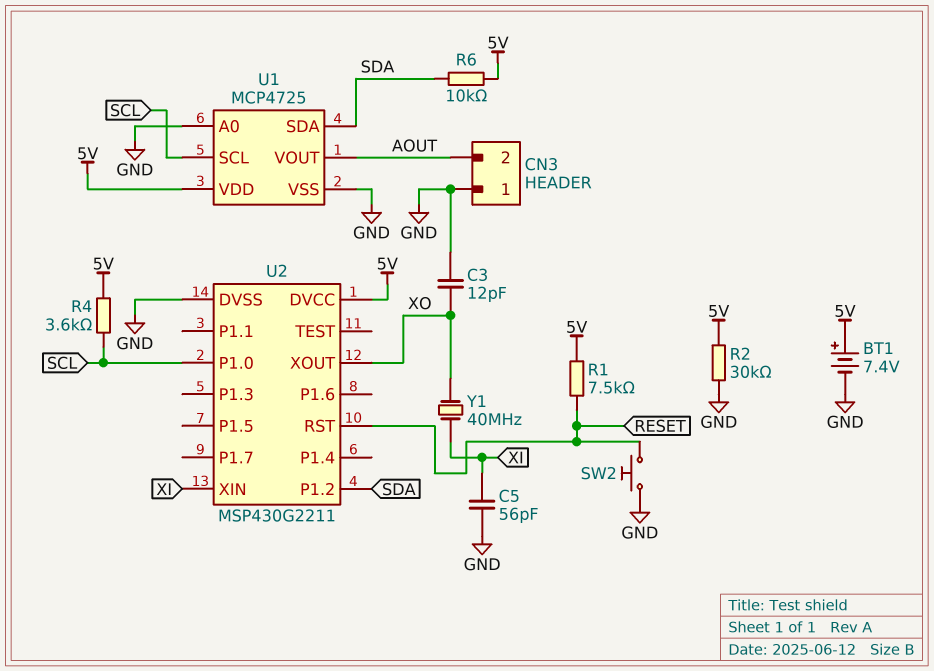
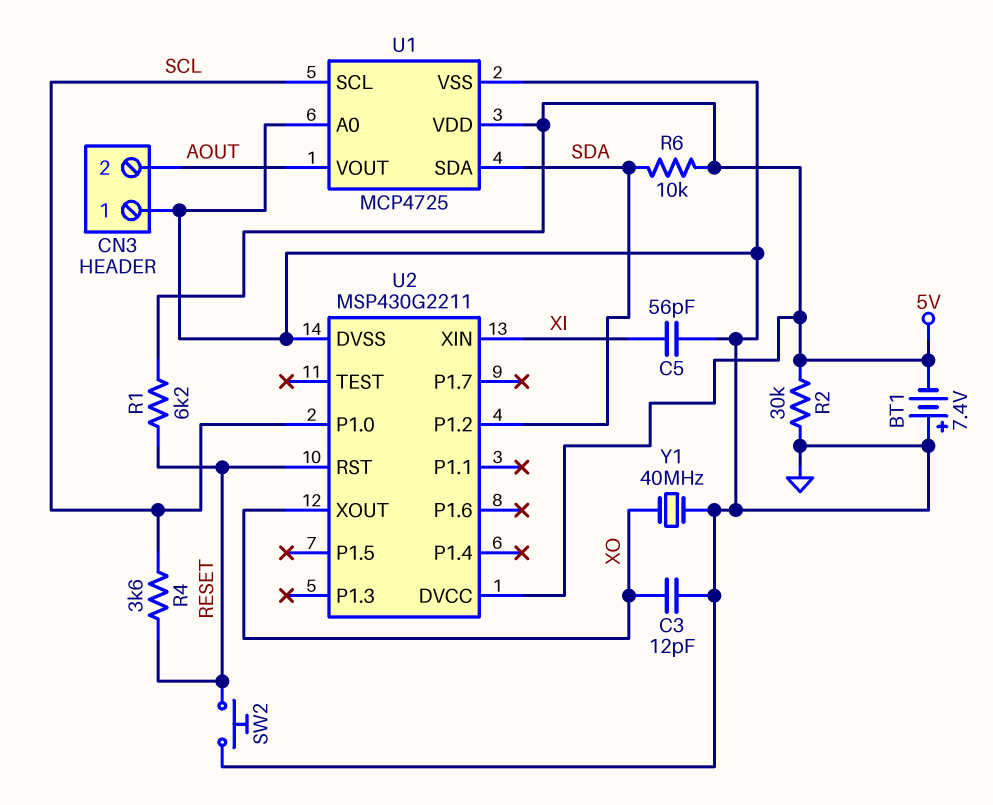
BT1: 7.4V (plus 5V, minus GND) -> 7.4V (plus GND, minus 5V)
R1: 7.5k (5V, RESET) -> 6.2k (5V, RESET)
R4: 3.6k (5V, SCL) -> 3.6k (RESET, SCL)
Y1: 40MHz (XI, XO) -> 40MHz (GND, XO)

